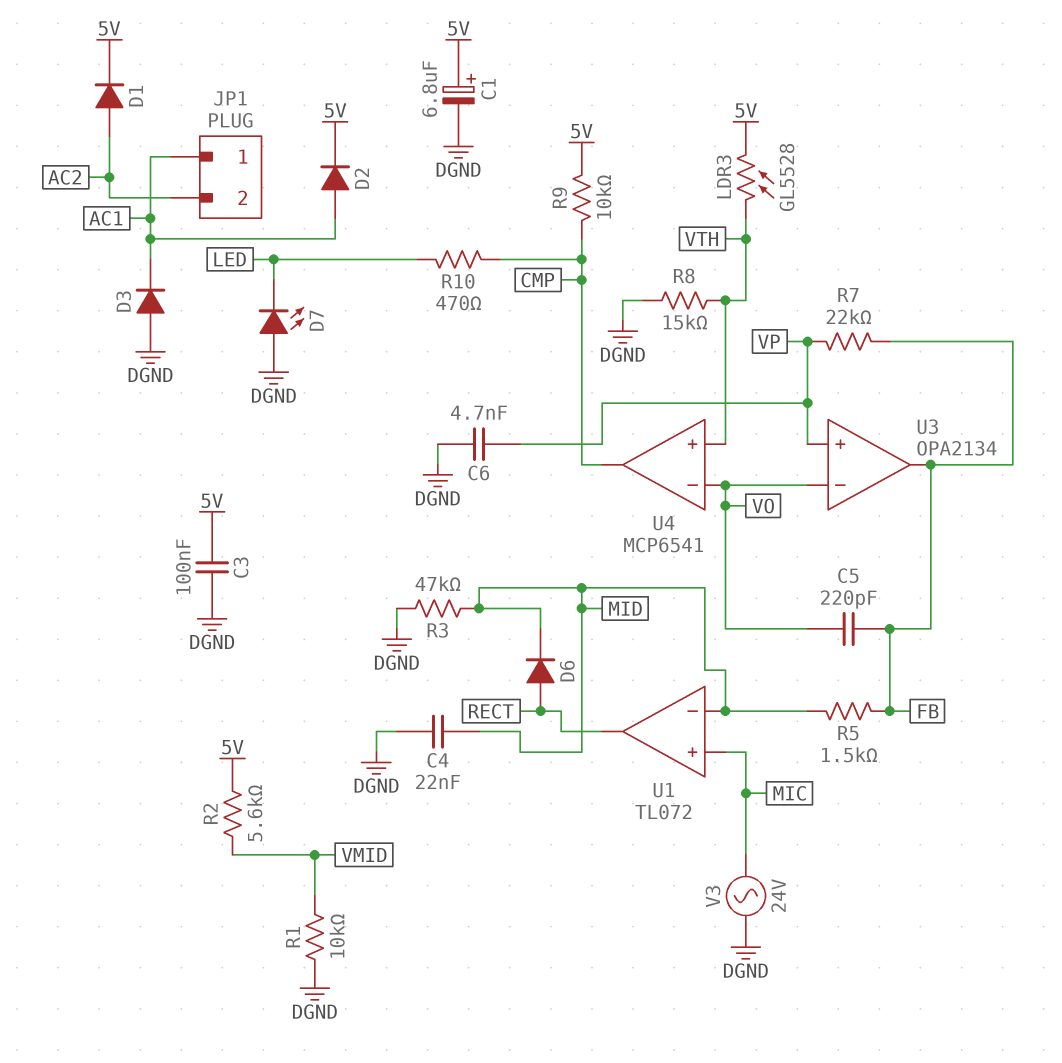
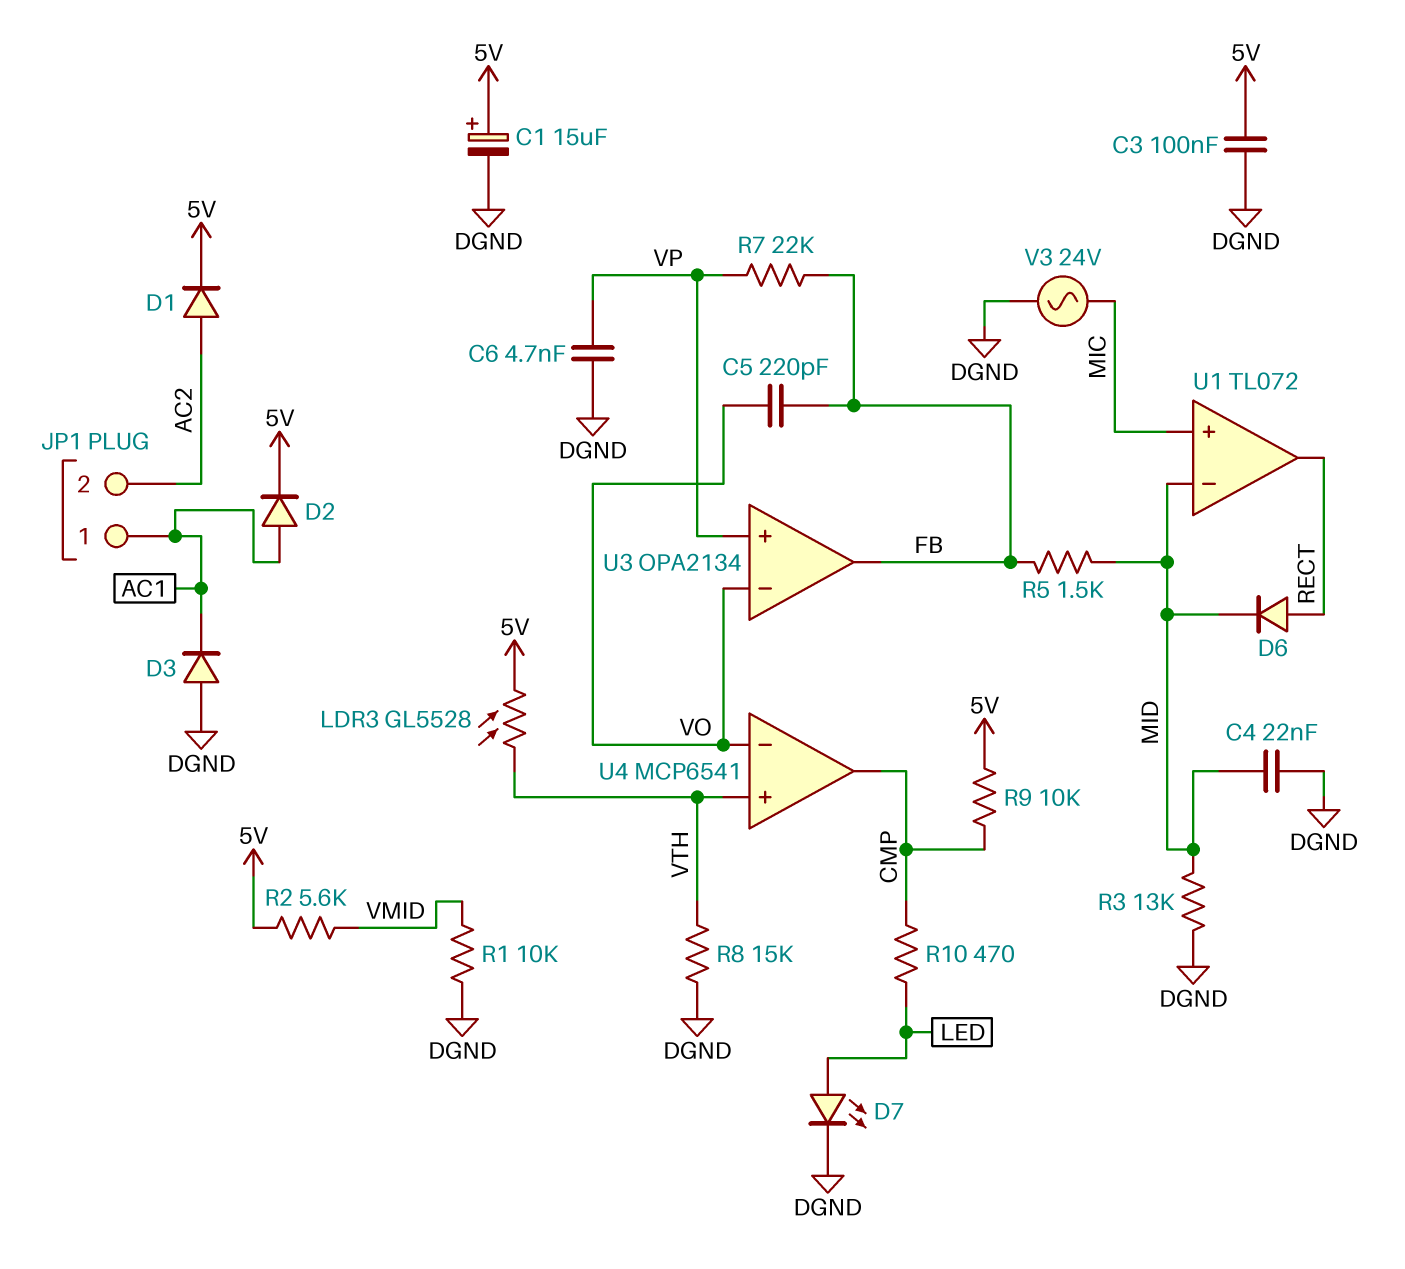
C1: 6.8uF (plus 5V, minus DGND) -> 15uF (plus 5V, minus DGND)
D7: LED (A DGND, K LED) -> LED (A LED, K DGND)
R3: 47k (DGND, MID) -> 13k (DGND, MID)

